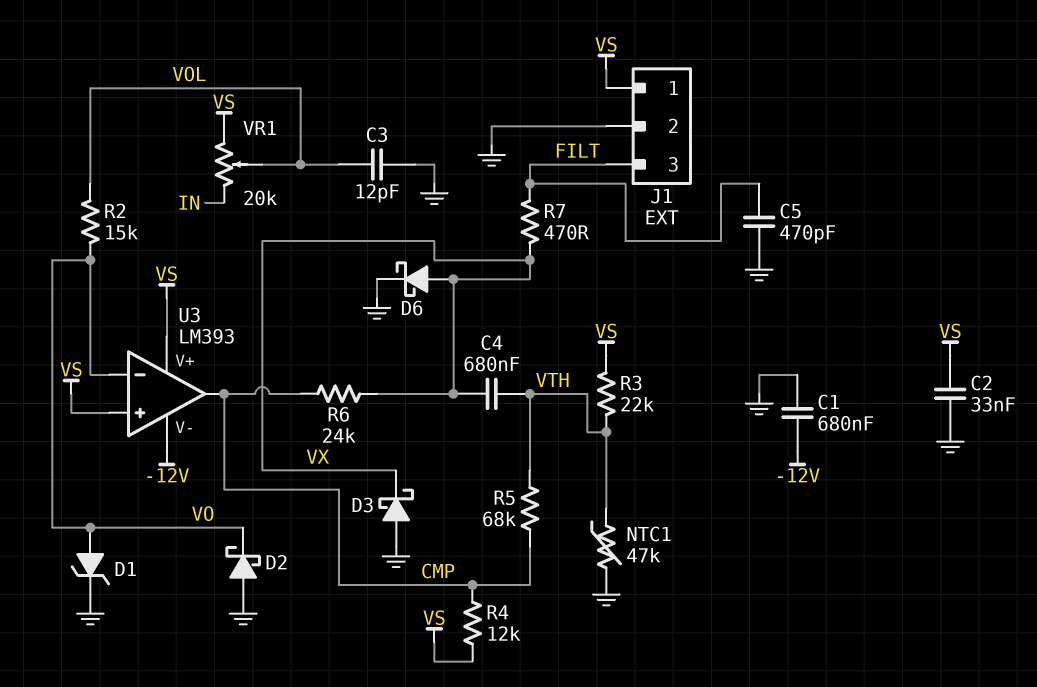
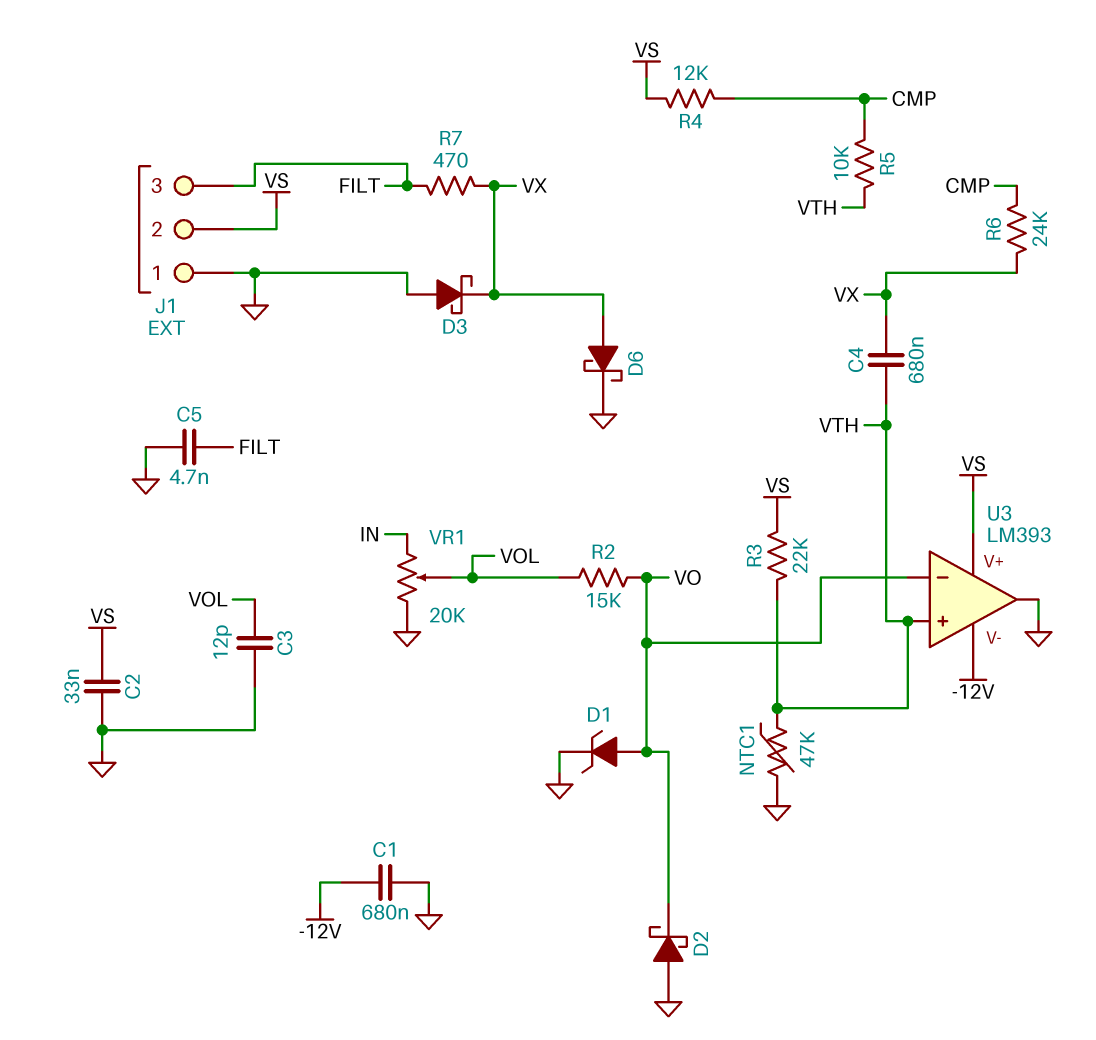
C5: 470pF (FILT, GND) -> 4.7nF (FILT, GND)
J1 pin 1: VS -> GND
J1 pin 2: GND -> VS
R5: 68k (CMP, VTH) -> 10k (CMP, VTH)
U3 pin in+: VS -> VTH
U3 pin out: CMP -> GND
VR1: 20k (IN, VS, wiper VOL) -> 20k (GND, IN, wiper VOL)

